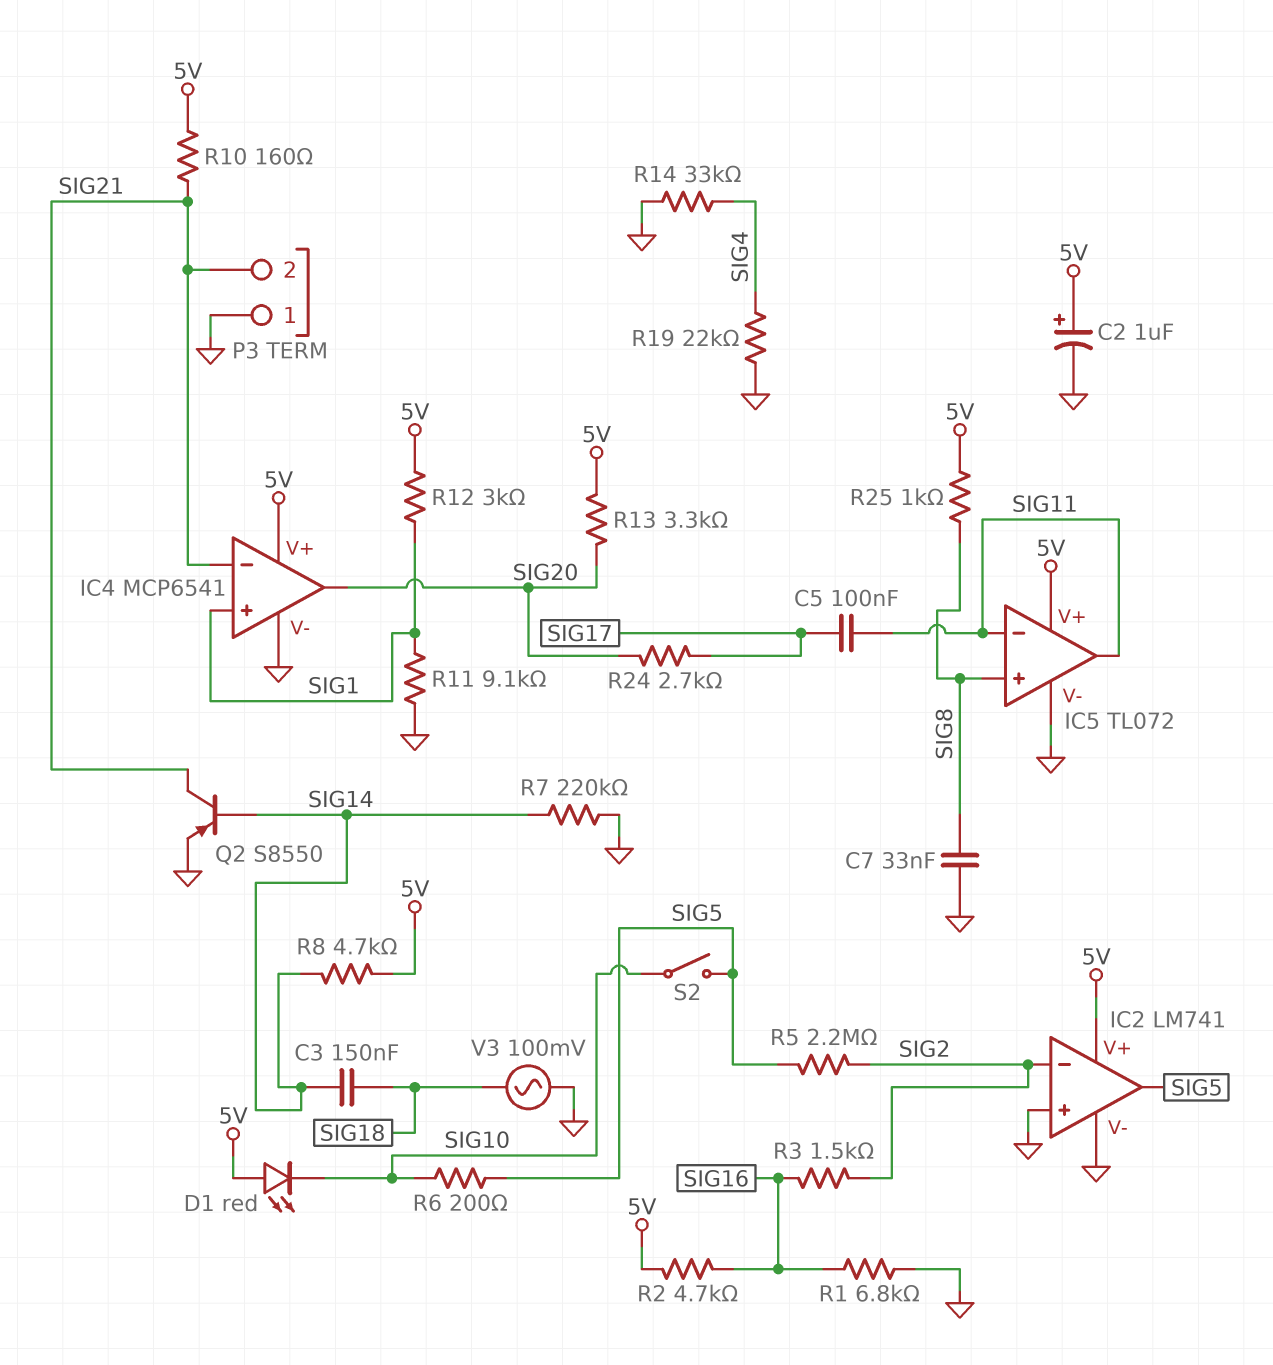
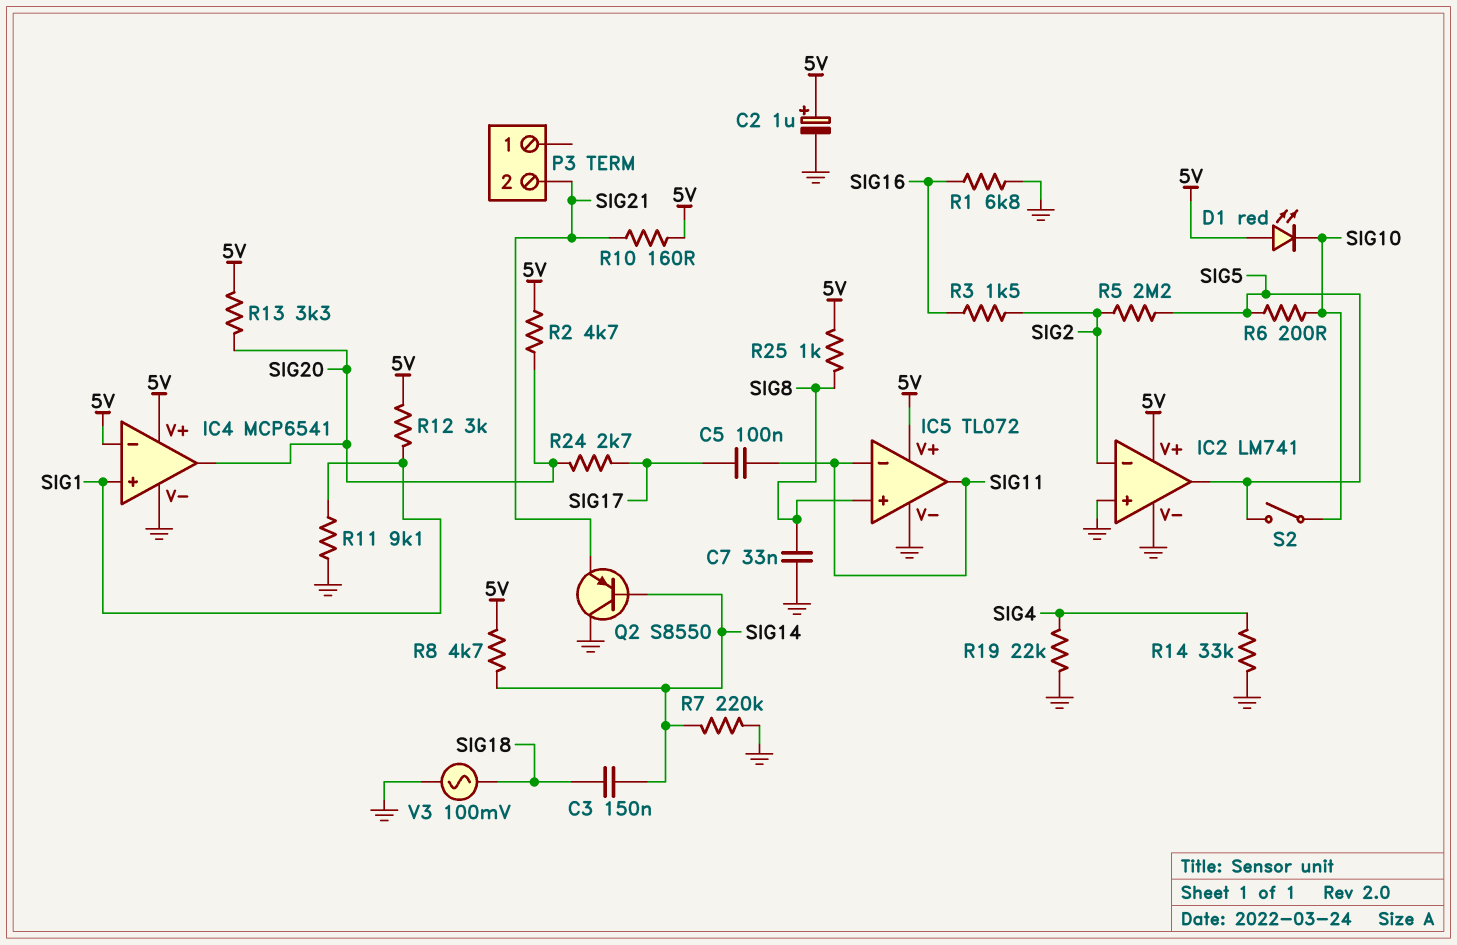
IC4 pin in-: SIG21 -> 5V
P3 pin 1: GND -> none
Q2: PNP S8550 (B SIG14, C SIG21, E GND) -> PNP S8550 (B SIG14, C GND, E SIG21)
R2: 4.7k (5V, SIG16) -> 4.7k (5V, SIG20)

